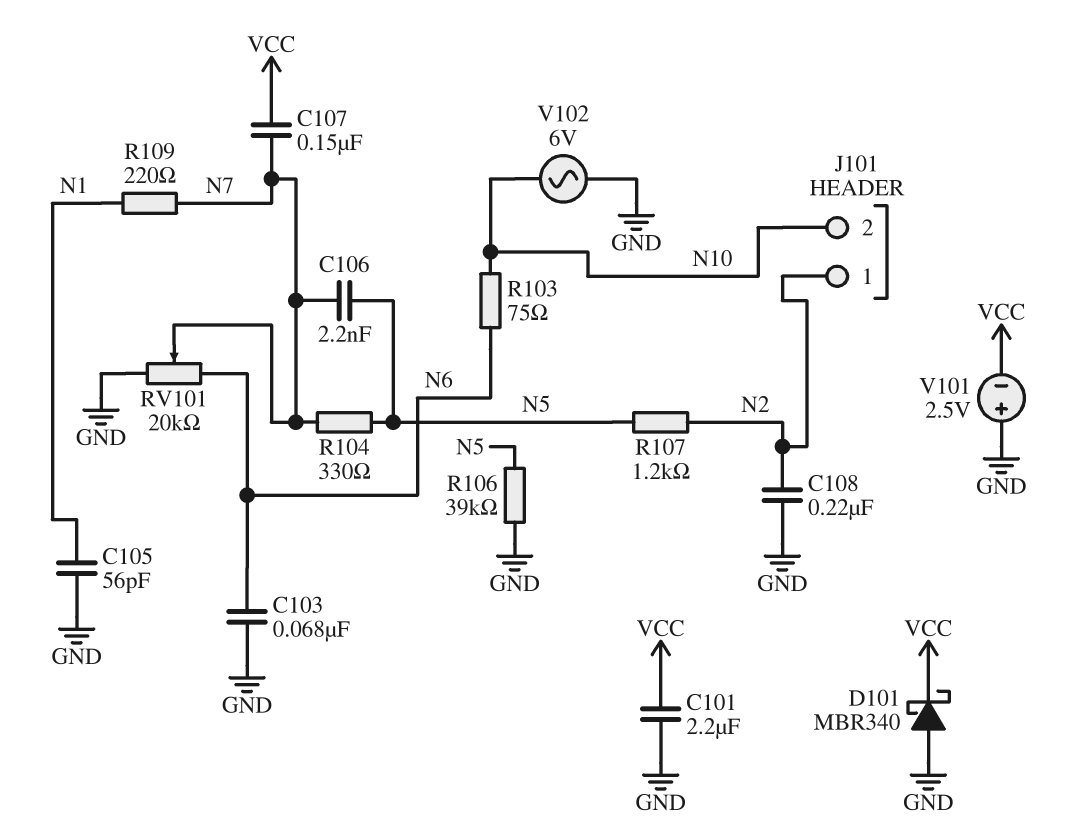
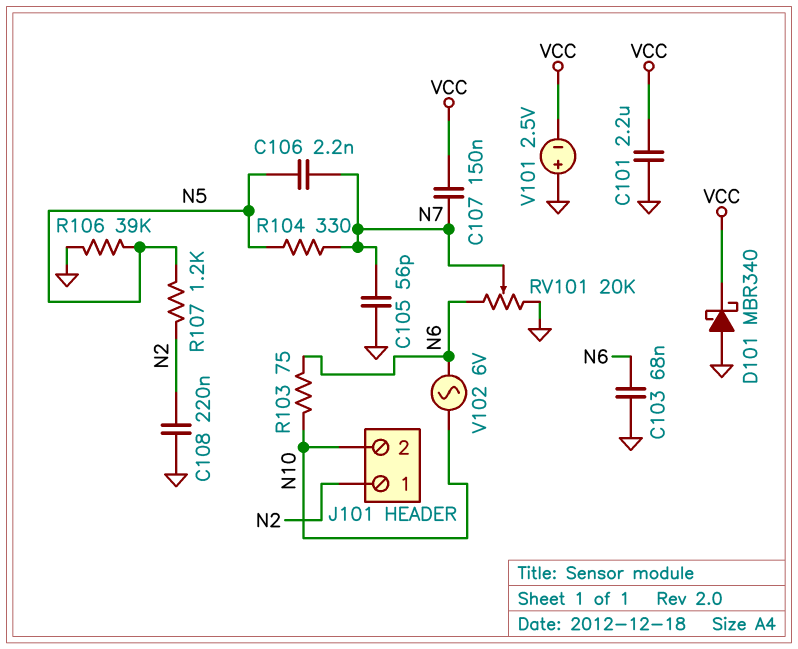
C105: 56pF (GND, N1) -> 56pF (GND, N7)
R109: 220 (N1, N7) -> none
V102: AC 6V (GND, N10) -> AC 6V (N6, N10)

